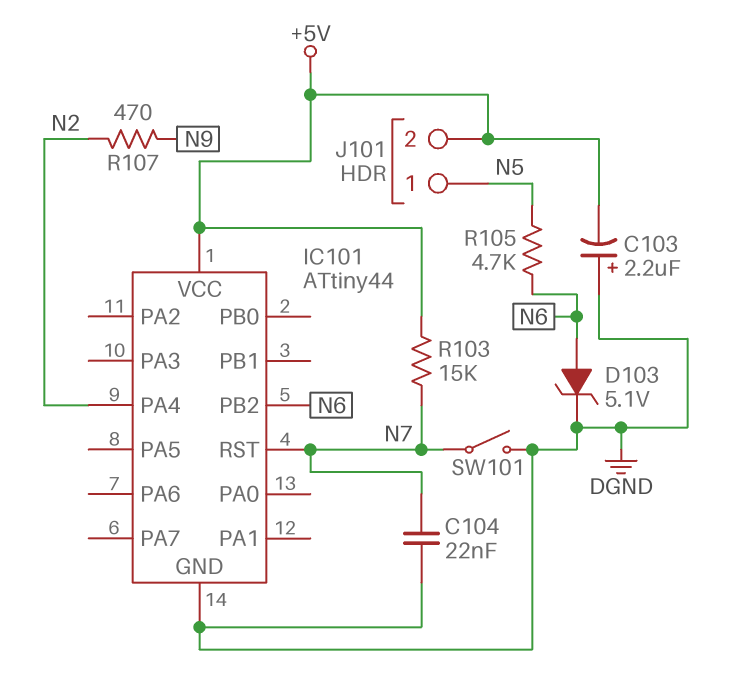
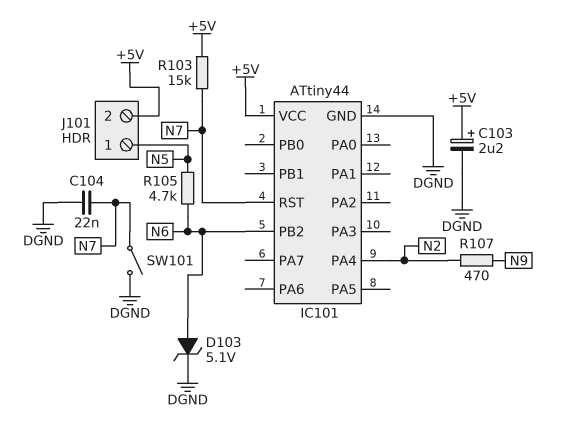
C103: 2.2uF (plus DGND, minus +5V) -> 2.2uF (plus +5V, minus DGND)

